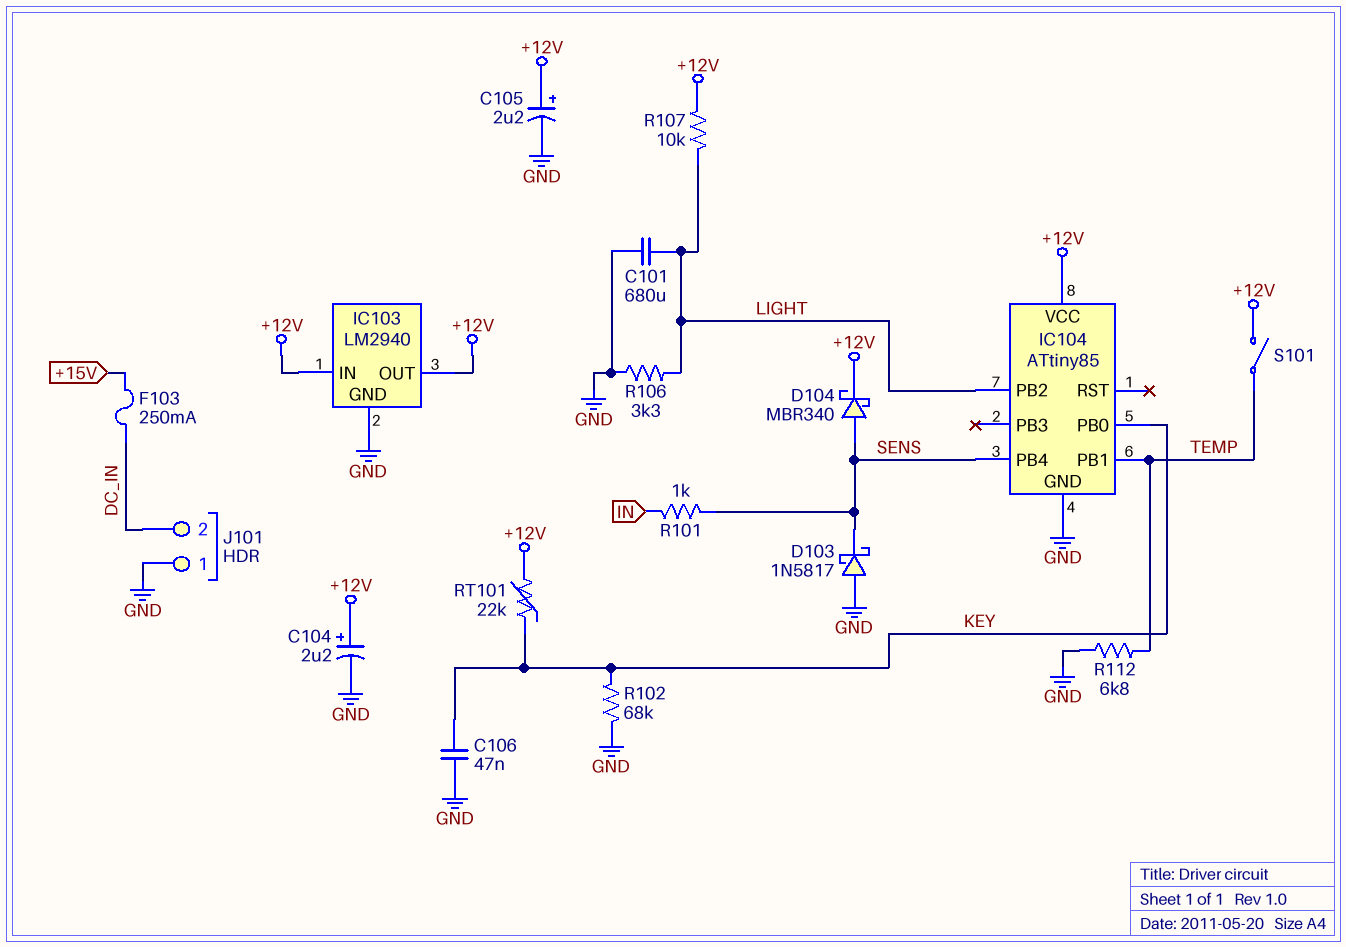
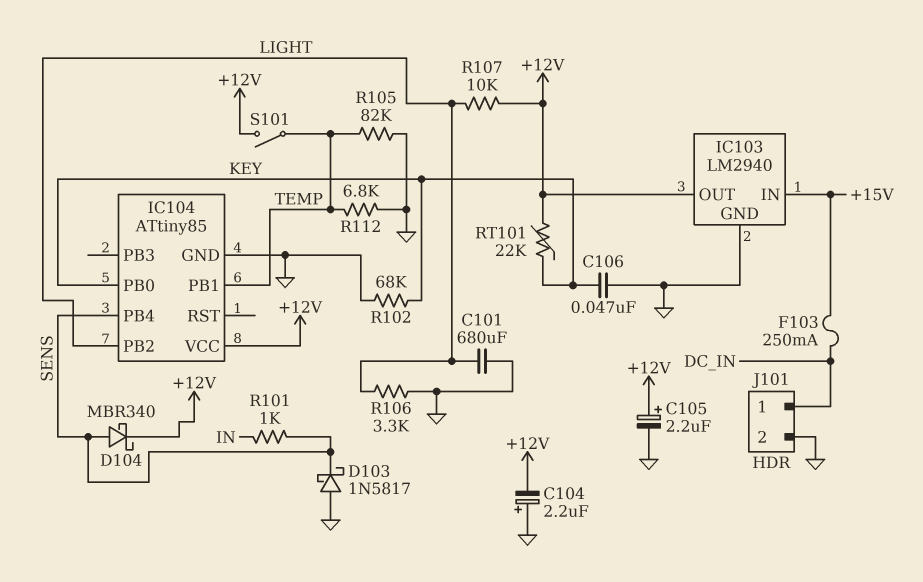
C104: 2.2uF (plus +12V, minus GND) -> 2.2uF (plus GND, minus +12V)
IC103 pin IN: +12V -> +15V
J101 pin 1: GND -> DC_IN
J101 pin 2: DC_IN -> GND
R105: none -> 82k (GND, TEMP)

